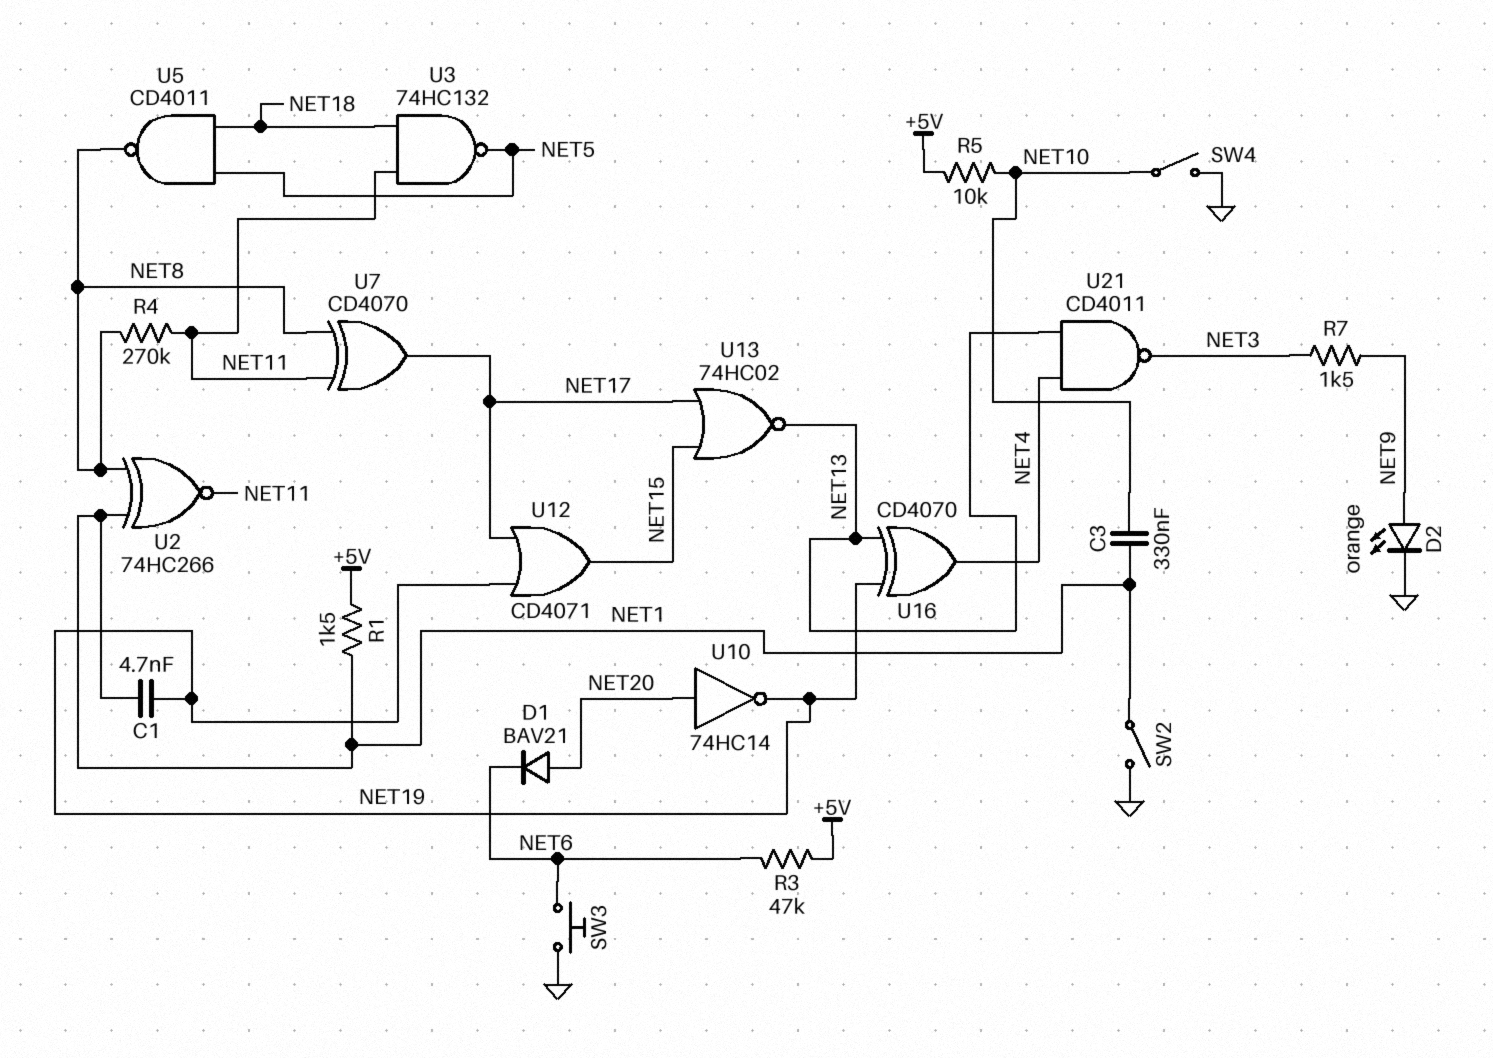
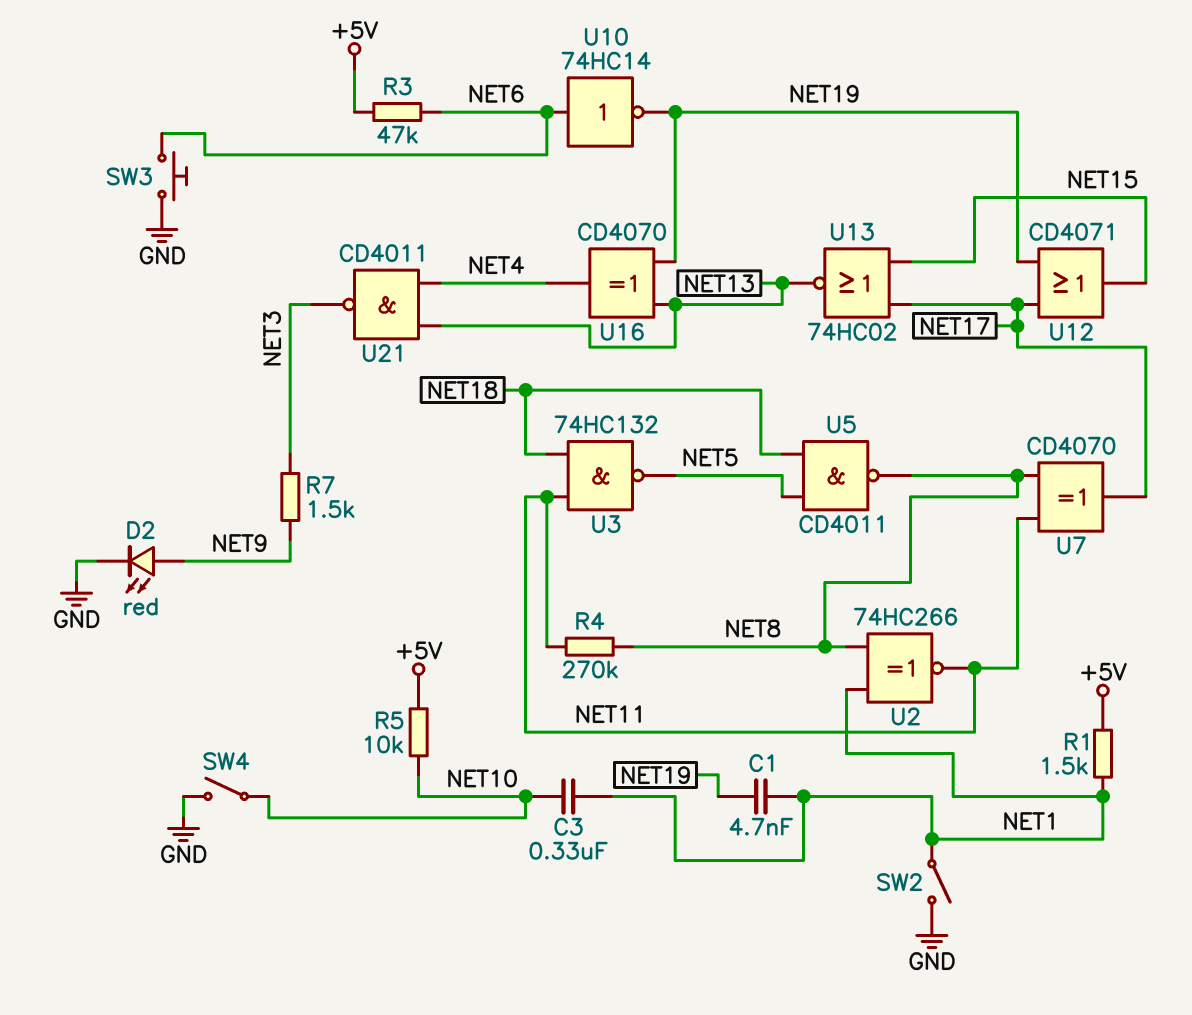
D1: diode BAV21 (A NET20, K NET6) -> none
D2: LED orange (A NET9, K GND) -> LED red (A NET9, K GND)
U10: NOT 74HC14 (in NET20, out NET19) -> NOT 74HC14 (in NET6, out NET19)

